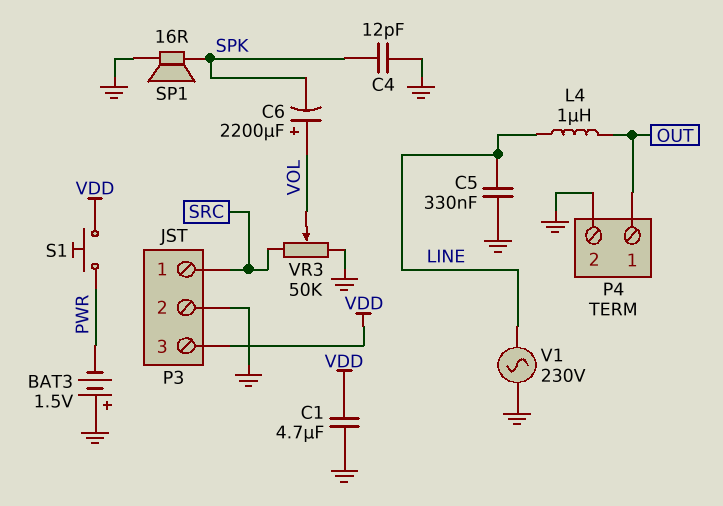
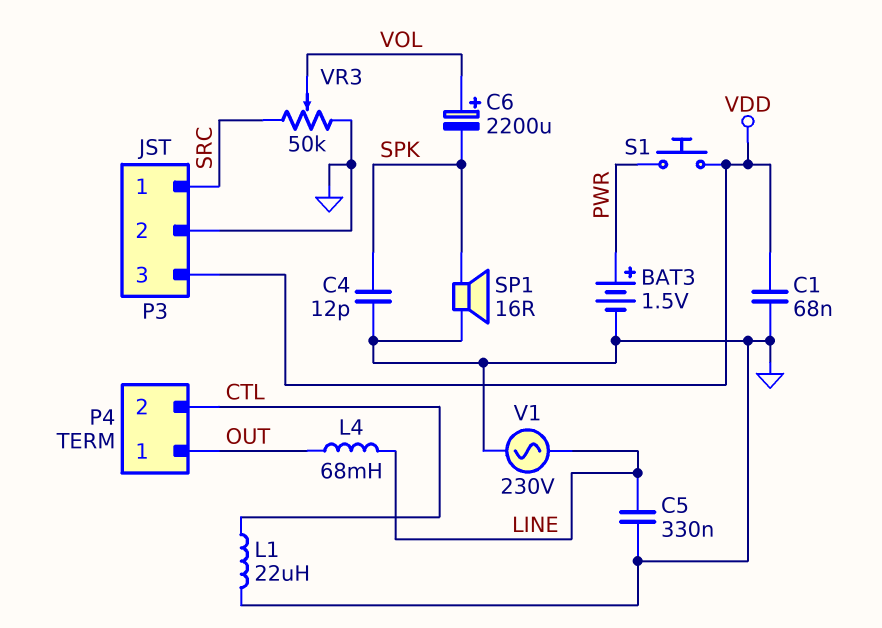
BAT3: 1.5V (plus GND, minus PWR) -> 1.5V (plus PWR, minus GND)
C1: 4.7uF (GND, VDD) -> 68nF (GND, VDD)
L1: none -> 22uH (CTL, GND)
L4: 1uH (LINE, OUT) -> 68mH (LINE, OUT)
P4 pin 2: GND -> CTL

